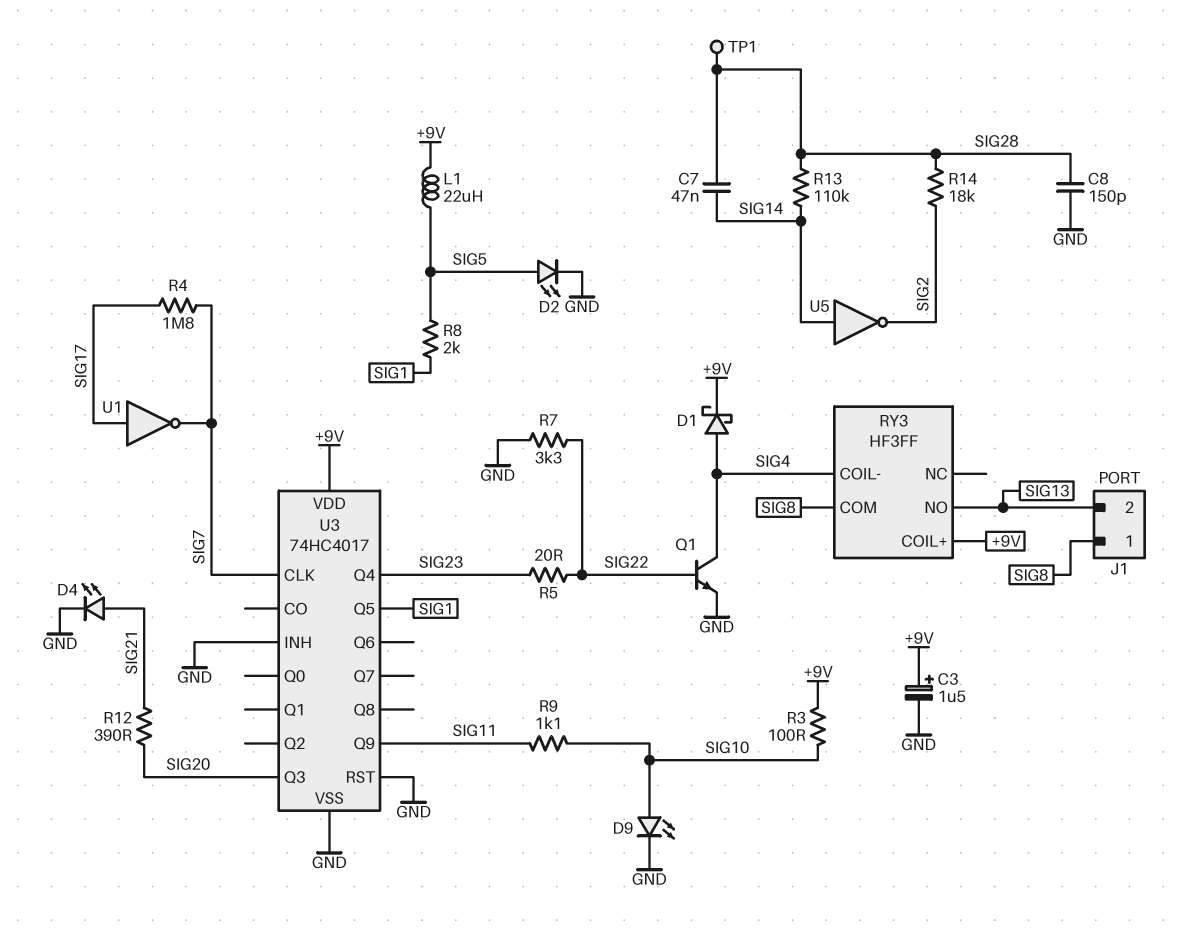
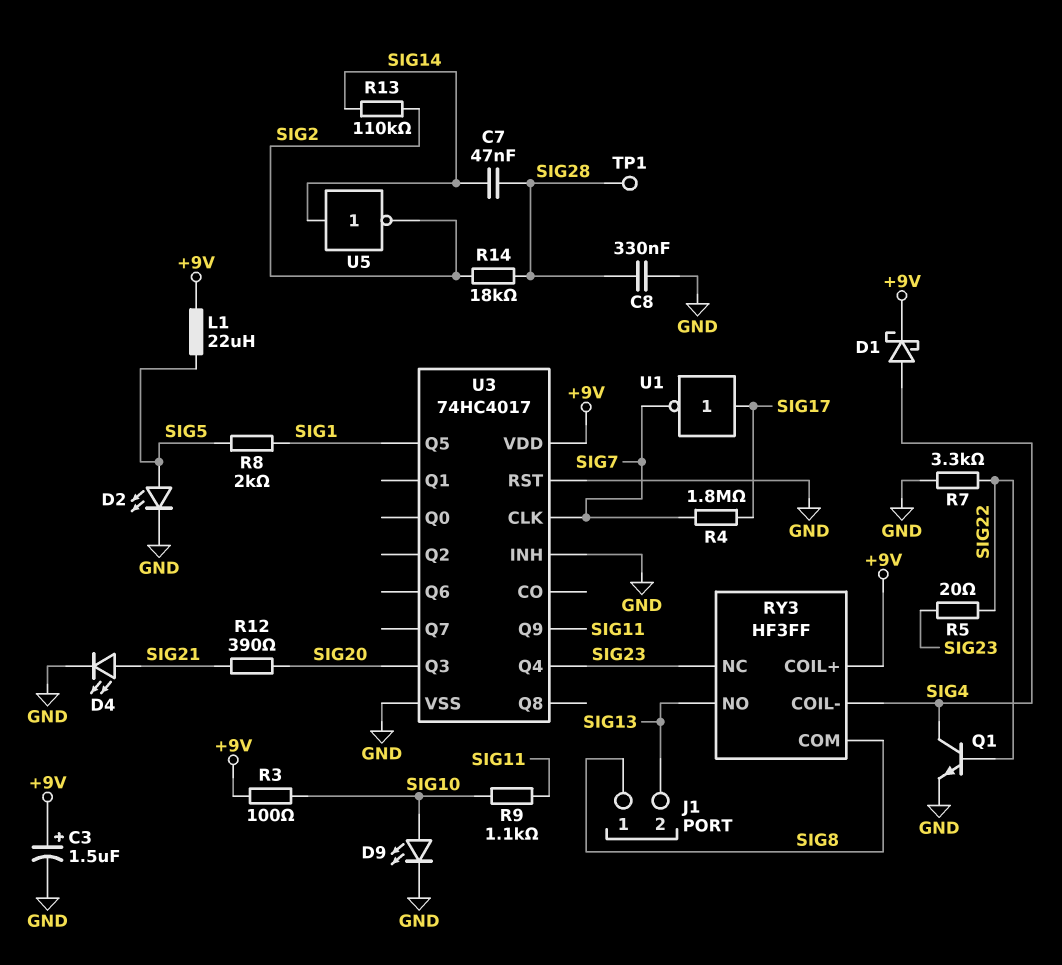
C8: 150pF (GND, SIG28) -> 330nF (GND, SIG28)
R13: 110k (SIG14, SIG28) -> 110k (SIG2, SIG14)
RY3 pin NC: none -> SIG23

